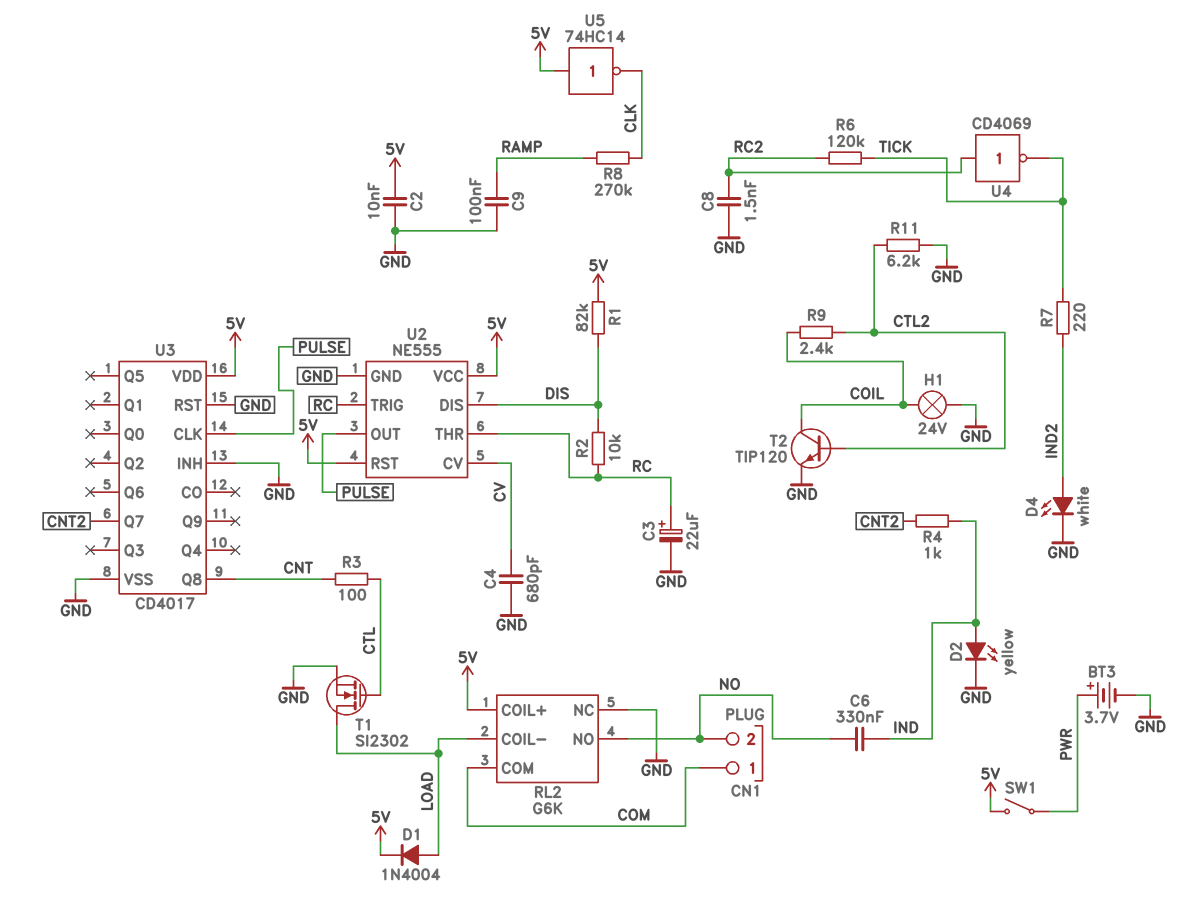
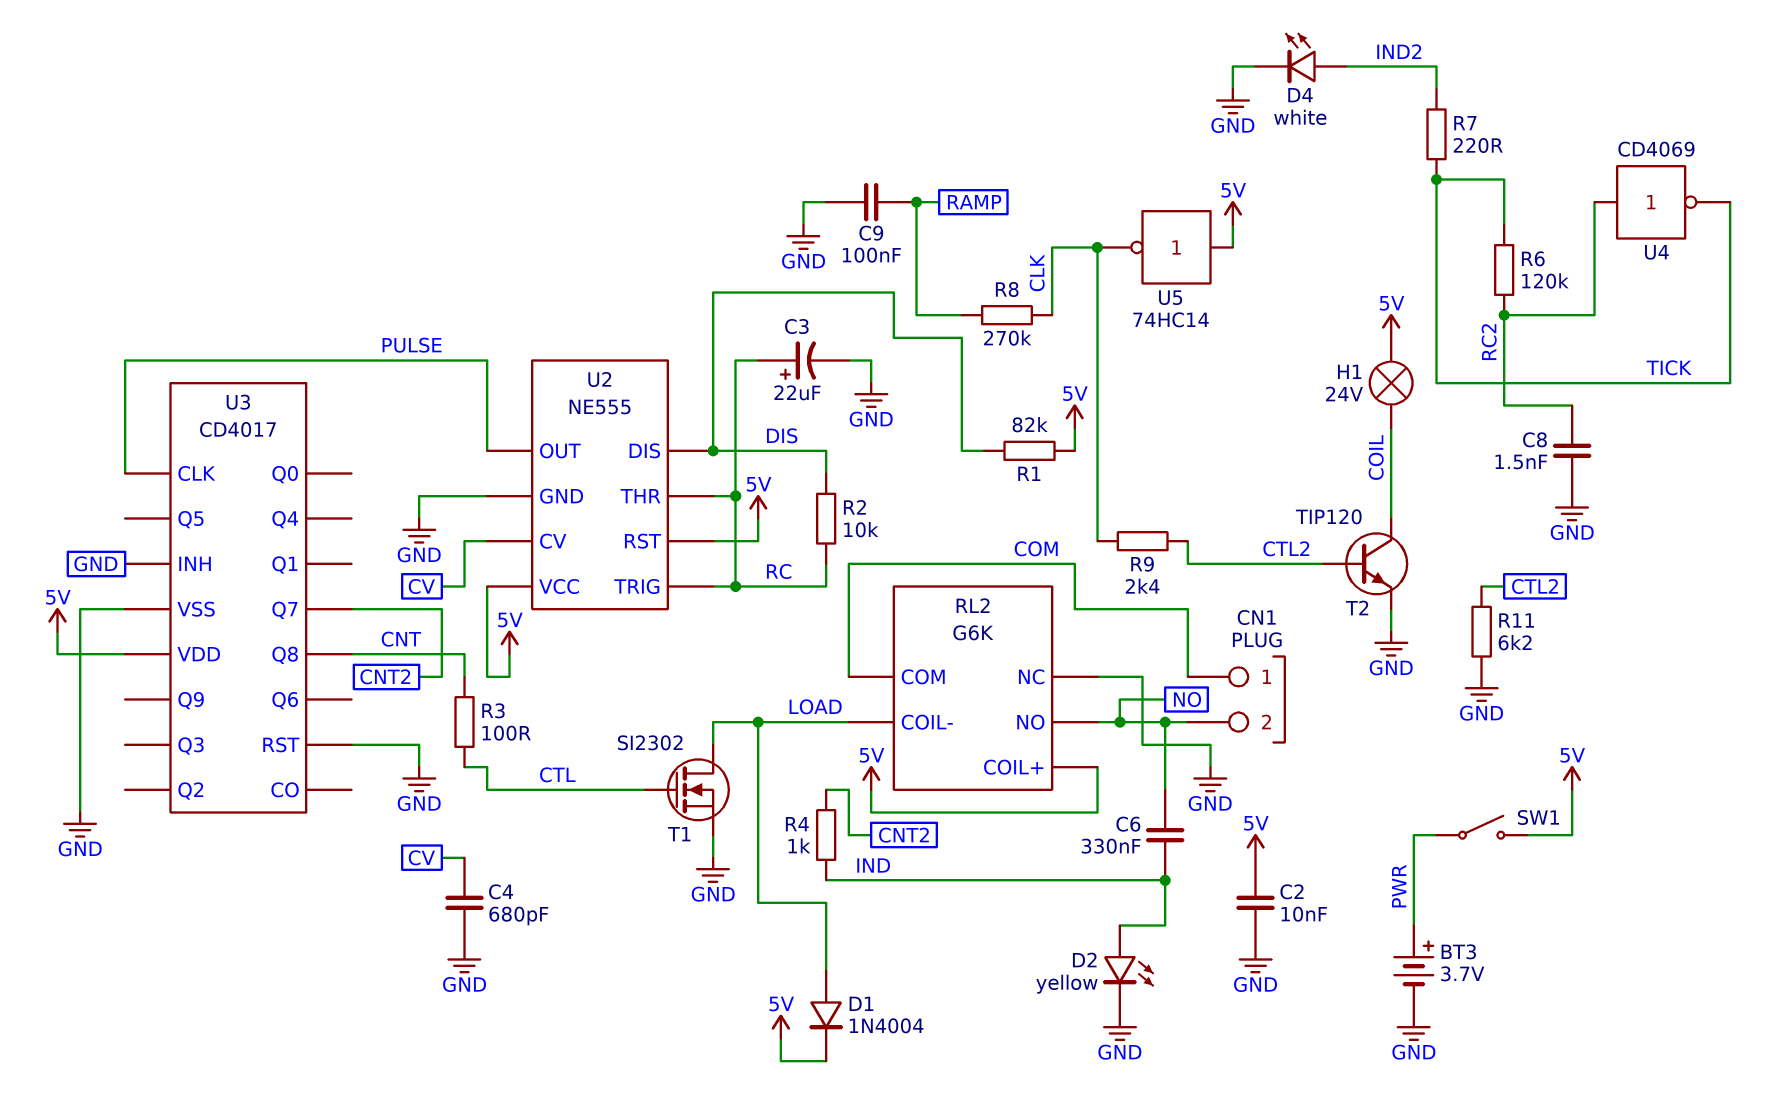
H1: lamp 24V (COIL, GND) -> lamp 24V (5V, COIL)
R9: 2.4k (COIL, CTL2) -> 2.4k (CLK, CTL2)

